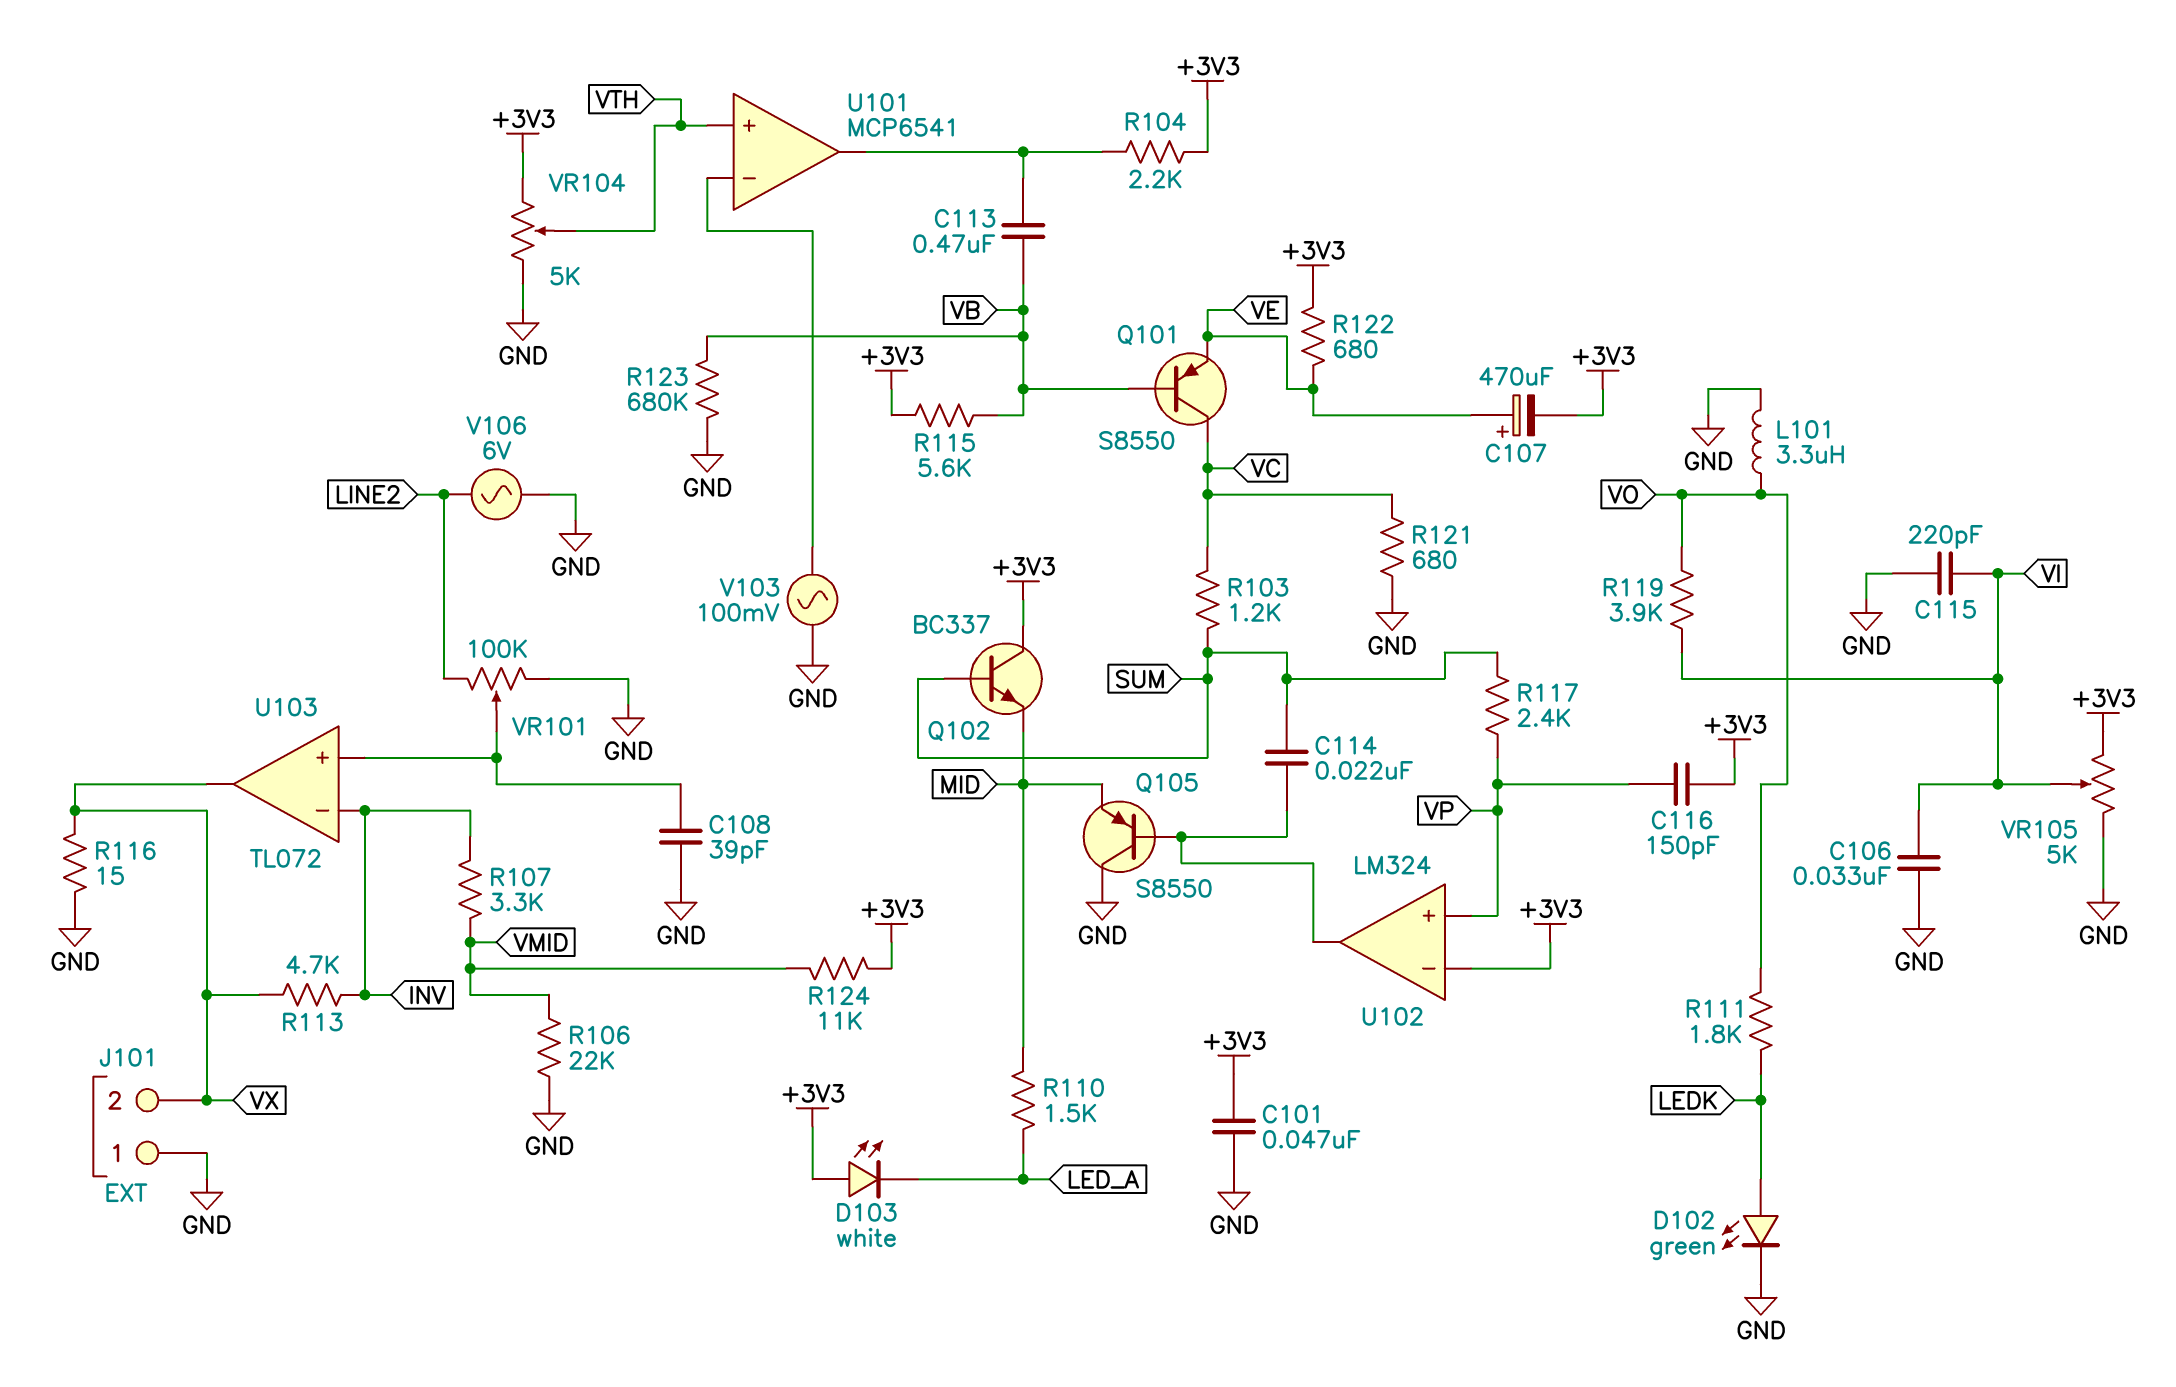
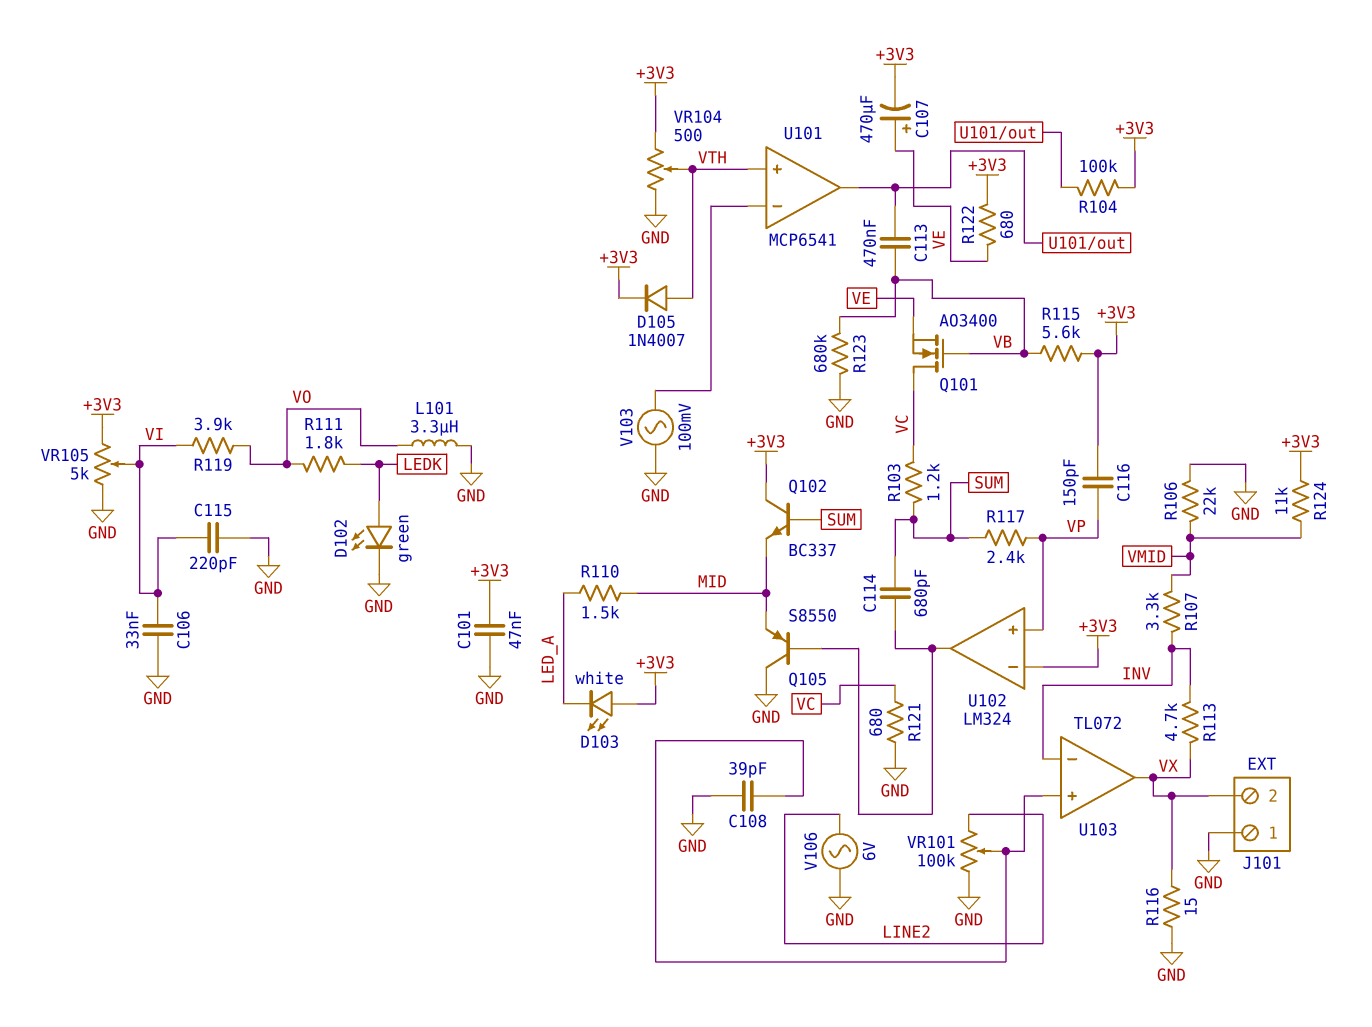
C114: 22nF (SUM, U102/out) -> 680pF (SUM, U102/out)
D105: none -> diode 1N4007 (A VTH, K +3V3)
Q101: PNP S8550 (B VB, C VC, E VE) -> NMOS AO3400 (G VB, D VC, S VE)
R104: 2.2k (+3V3, U101/out) -> 100k (+3V3, U101/out)
VR104: 5k (+3V3, GND, wiper VTH) -> 500 (+3V3, GND, wiper VTH)

